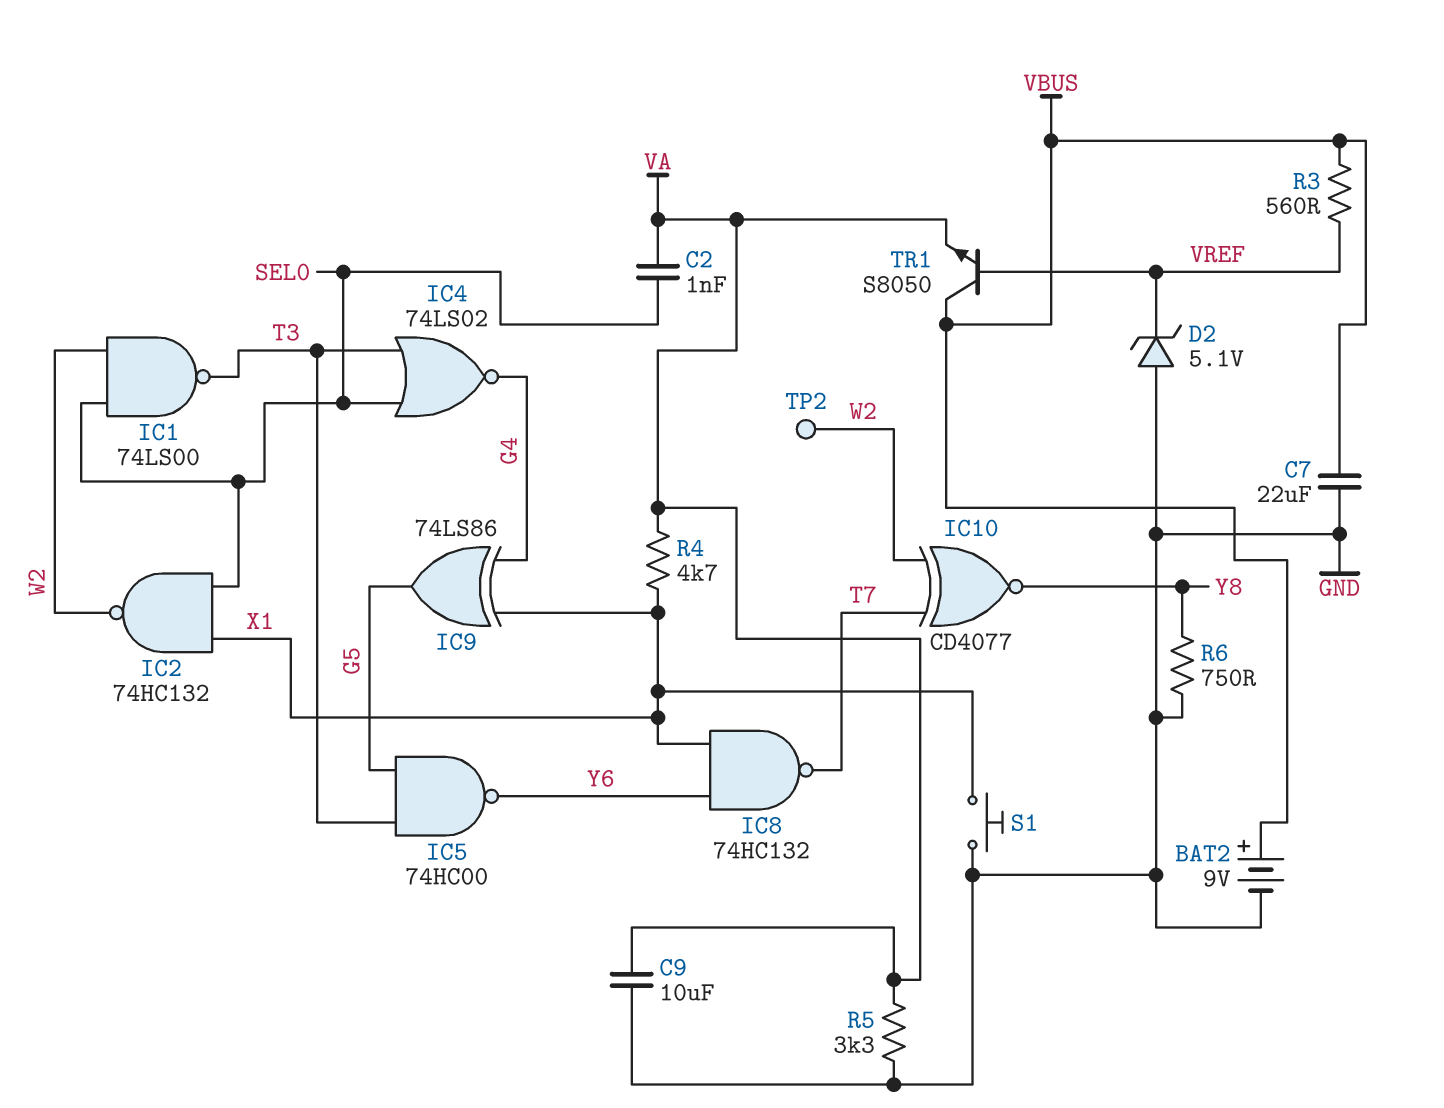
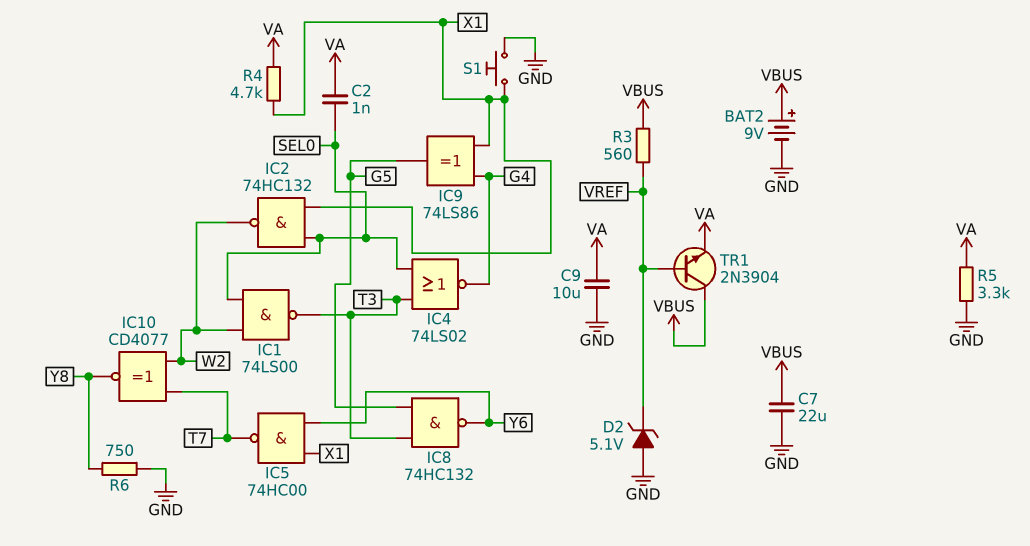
IC5: NAND 74HC00 (in G5, in T3, out Y6) -> NAND 74HC00 (in X1, in Y6, out T7)
IC8: NAND 74HC132 (in X1, in Y6, out T7) -> NAND 74HC132 (in G5, in T3, out Y6)
TP2: test point (W2) -> none
TR1: NPN S8050 (B VREF, C VBUS, E VA) -> NPN 2N3904 (B VREF, C VBUS, E VA)

